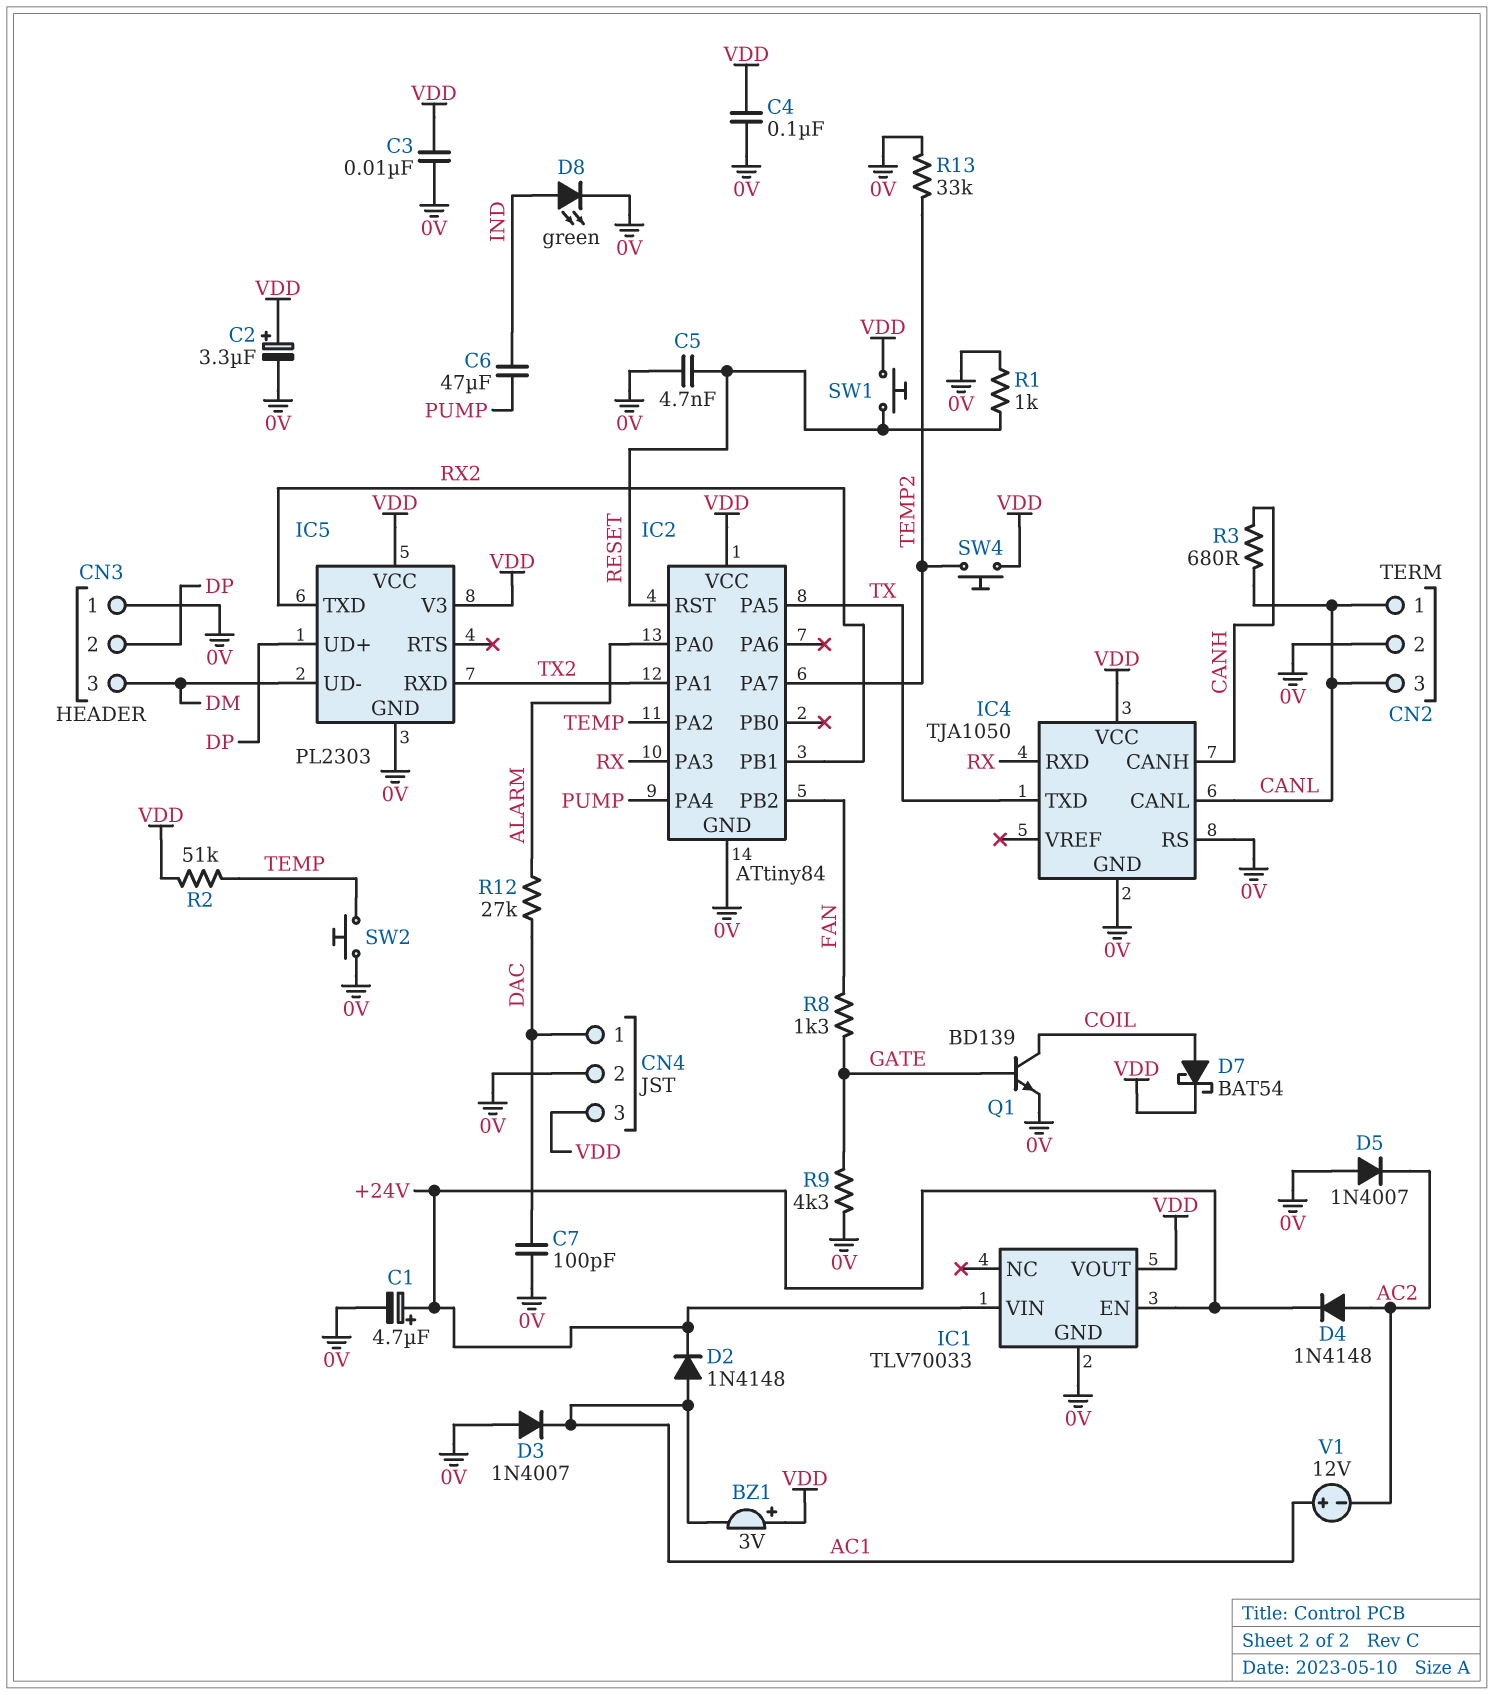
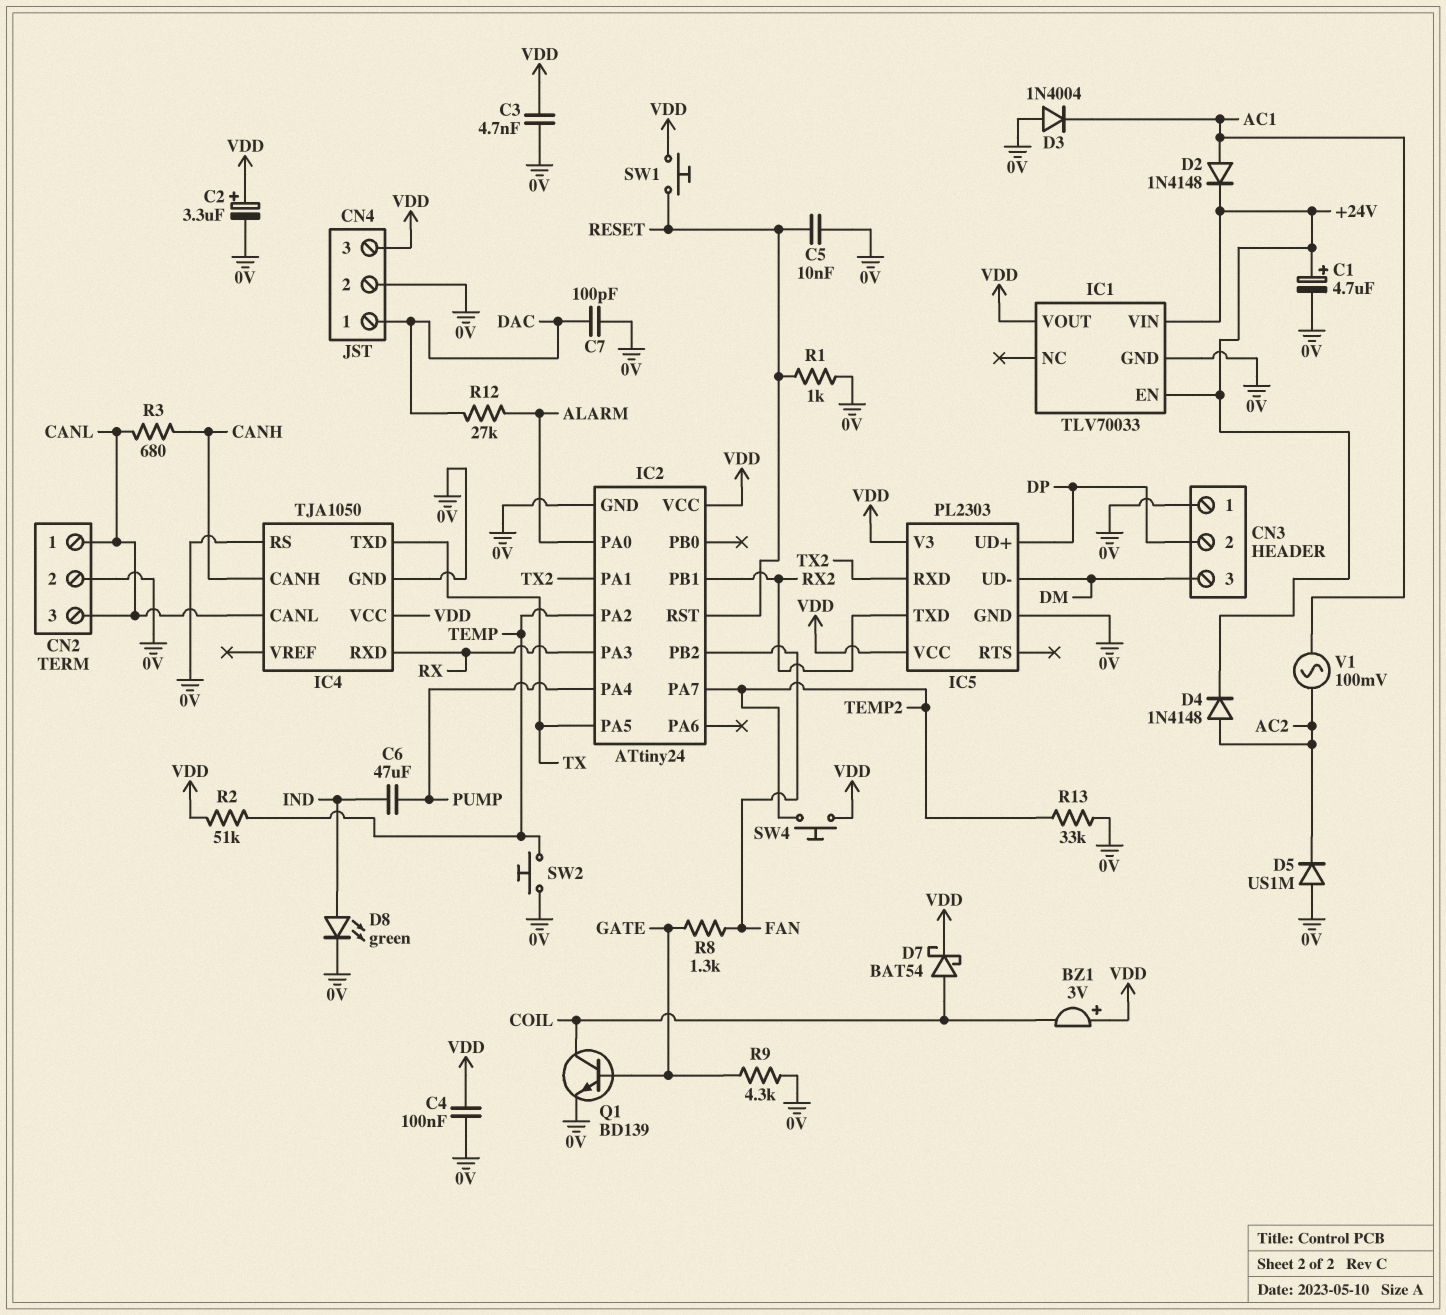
BZ1: buzzer 3V (plus VDD, minus AC1) -> buzzer 3V (plus VDD, minus COIL)
C3: 10nF (0V, VDD) -> 4.7nF (0V, VDD)
C5: 4.7nF (0V, RESET) -> 10nF (0V, RESET)
D3: diode 1N4007 (A 0V, K AC1) -> diode 1N4004 (A 0V, K AC1)
D5: diode 1N4007 (A 0V, K AC2) -> diode US1M (A 0V, K AC2)
IC2: ATtiny84 -> ATtiny24
V1: 12V (plus AC1, minus AC2) -> AC 100mV (AC1, AC2)

